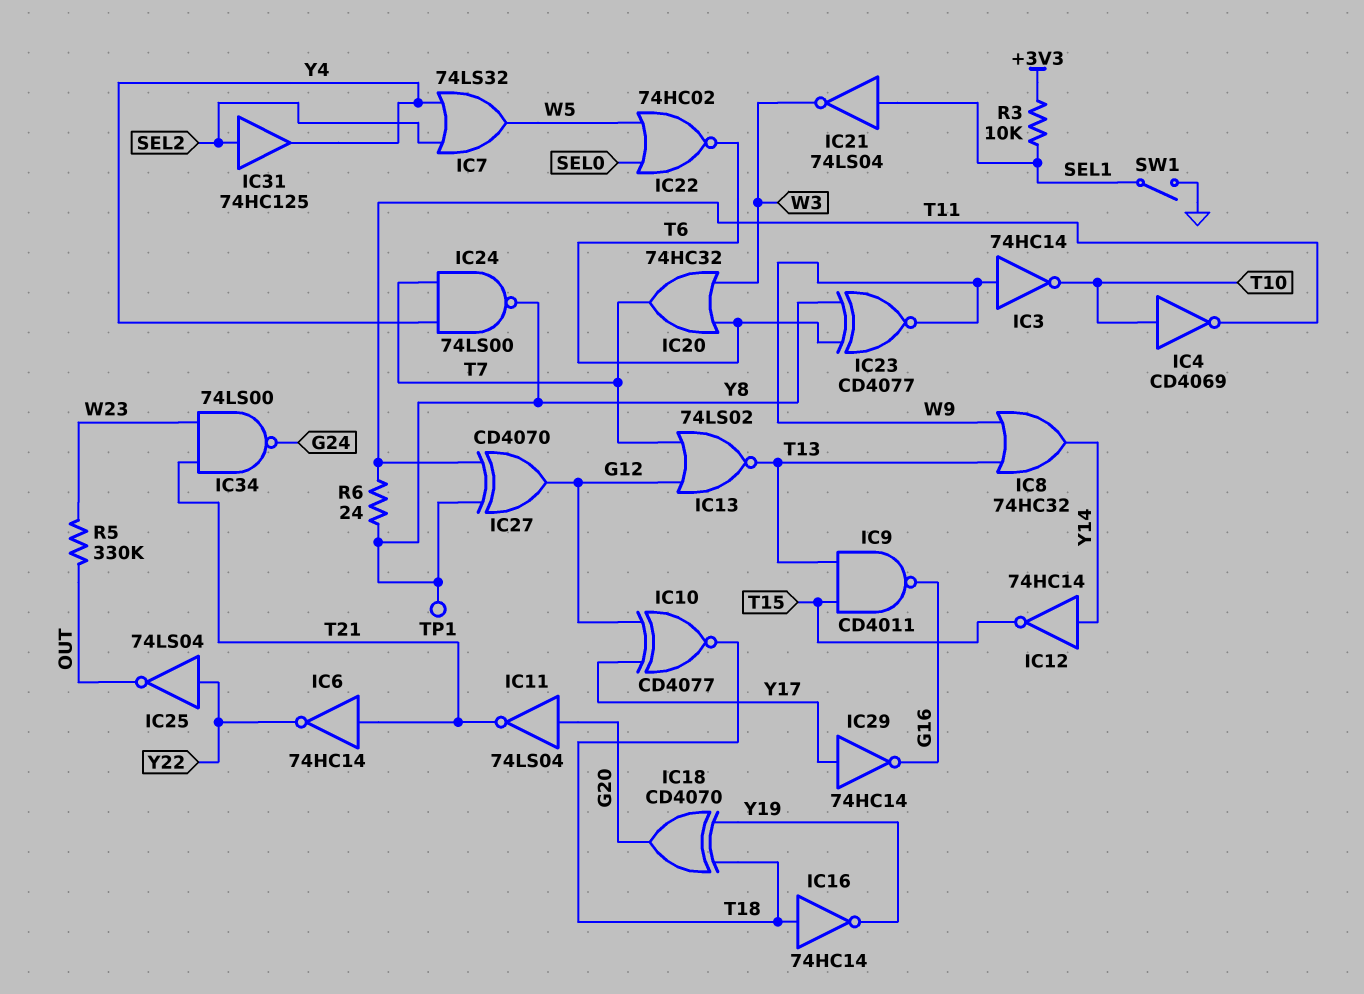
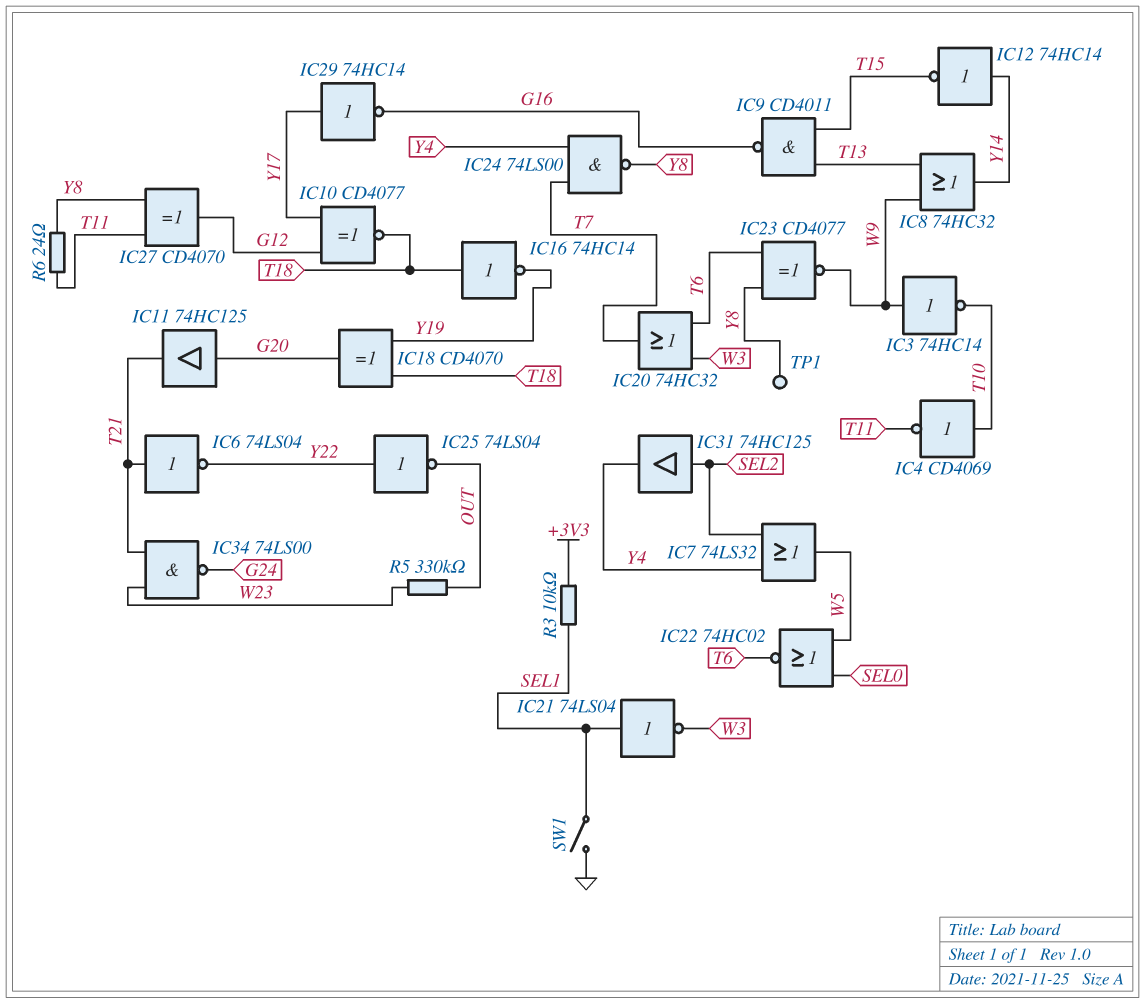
IC6: NOT 74HC14 (in T21, out Y22) -> NOT 74LS04 (in T21, out Y22)
IC11: NOT 74LS04 (in G20, out T21) -> buffer 74HC125 (in G20, out T21)
IC13: NOR 74LS02 (in G12, in T7, out T13) -> none

